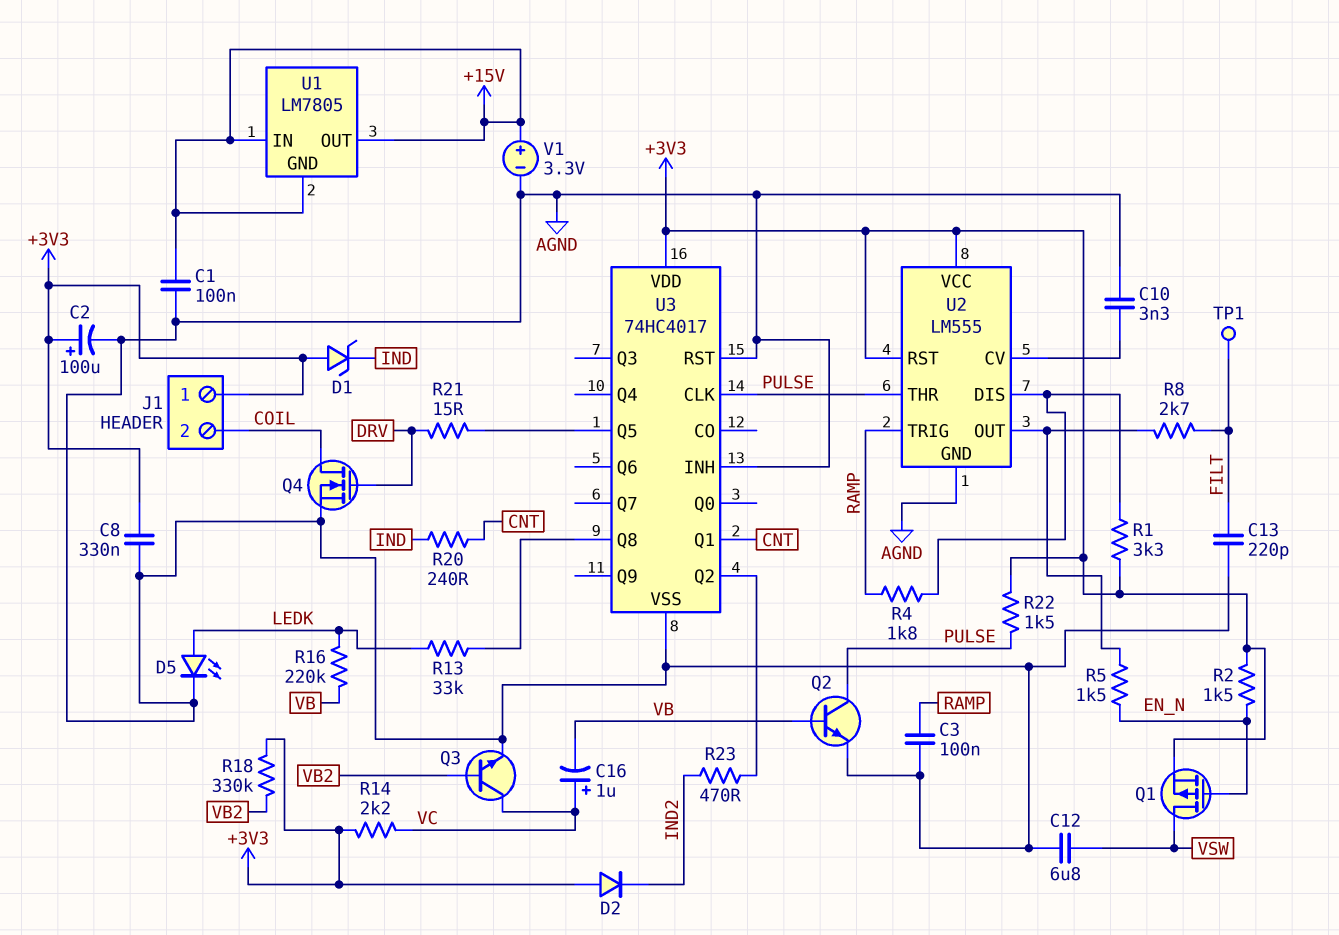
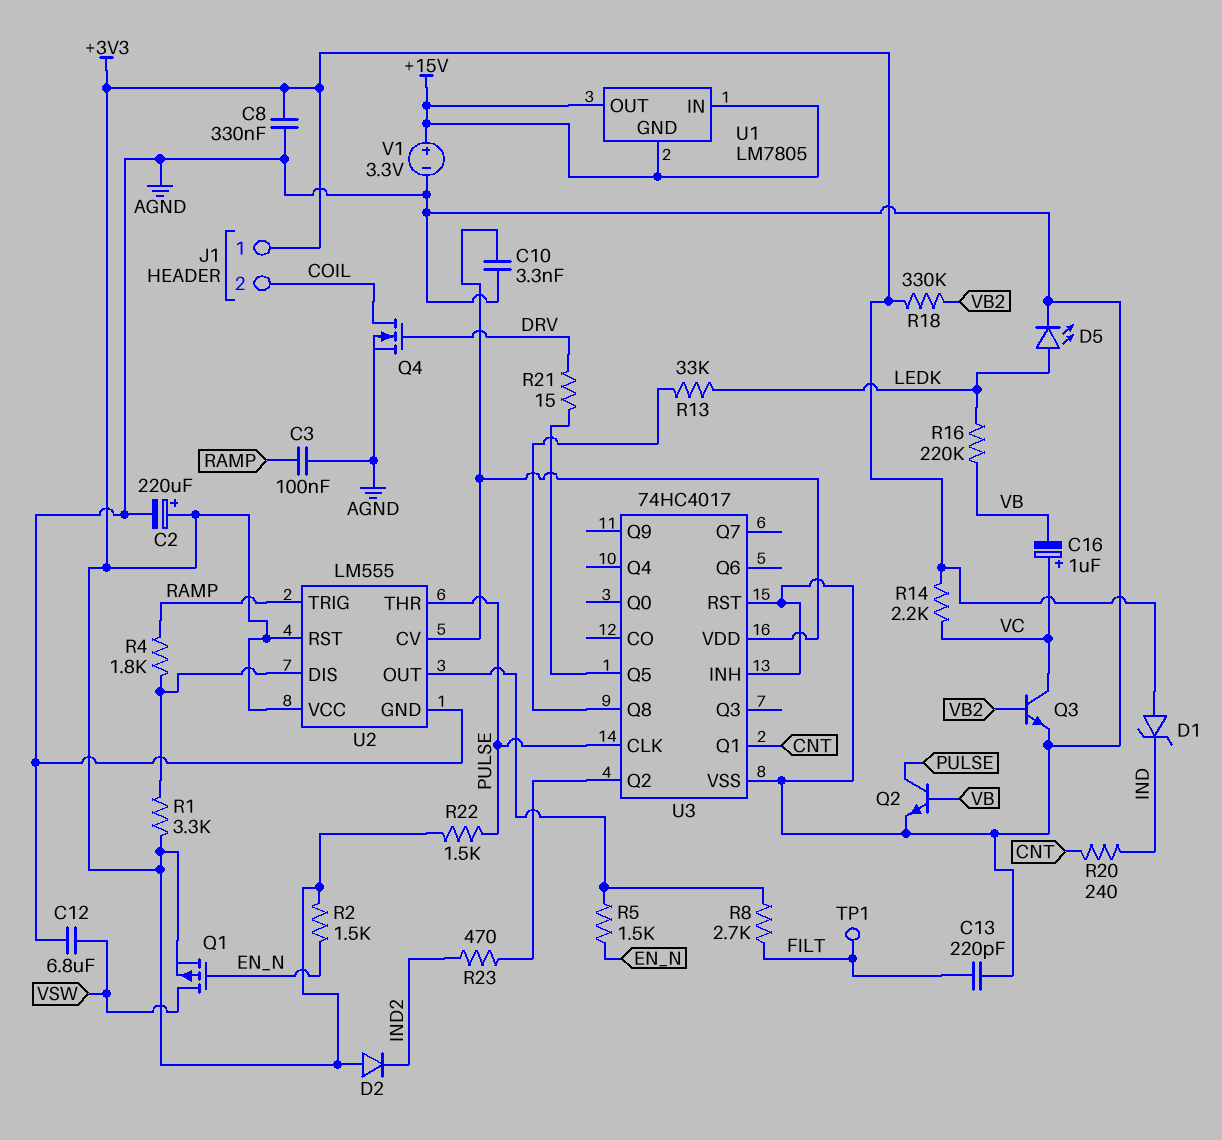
C1: 100nF (+15V, AGND) -> none
C2: 100uF (plus +3V3, minus AGND) -> 220uF (plus +3V3, minus AGND)
U3 pin VDD: +3V3 -> U2/CV

